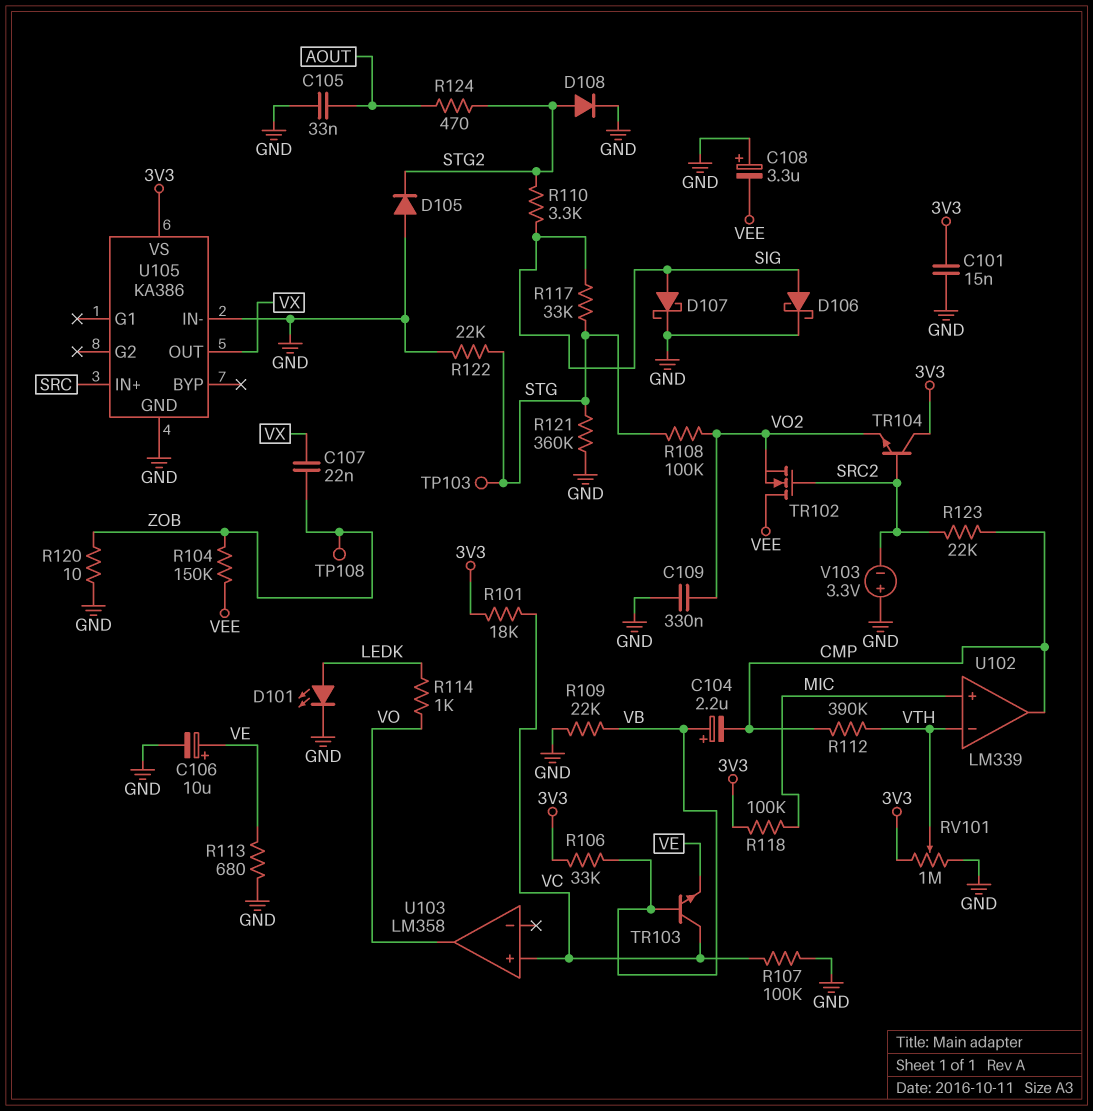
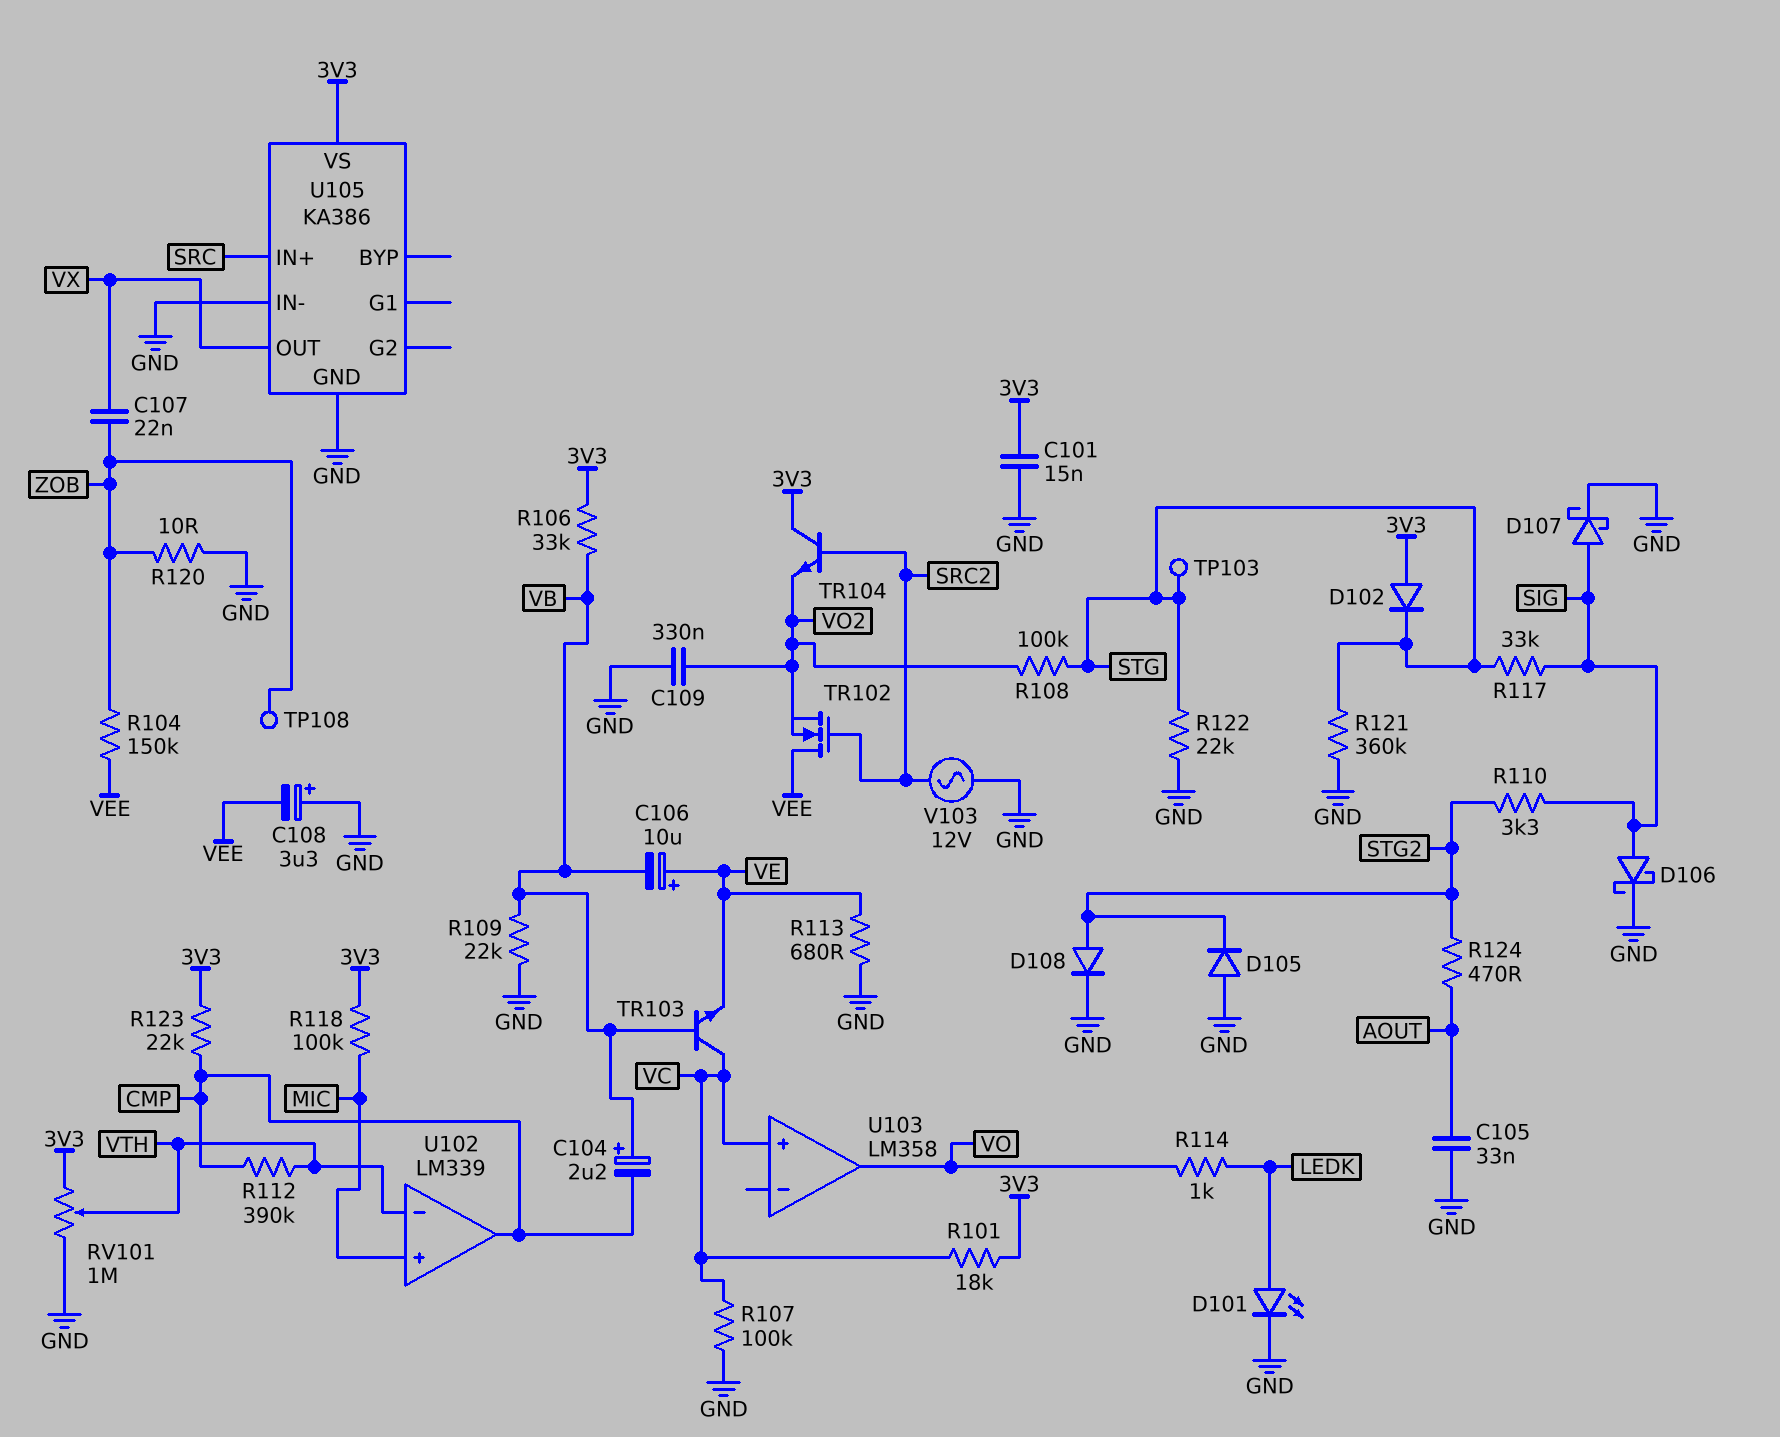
C106: 10uF (plus VE, minus GND) -> 10uF (plus VE, minus VB)
D102: none -> diode (A 3V3, K STG)
R123: 22k (CMP, SRC2) -> 22k (3V3, CMP)
V103: 3.3V (plus GND, minus SRC2) -> AC 12V (GND, SRC2)

